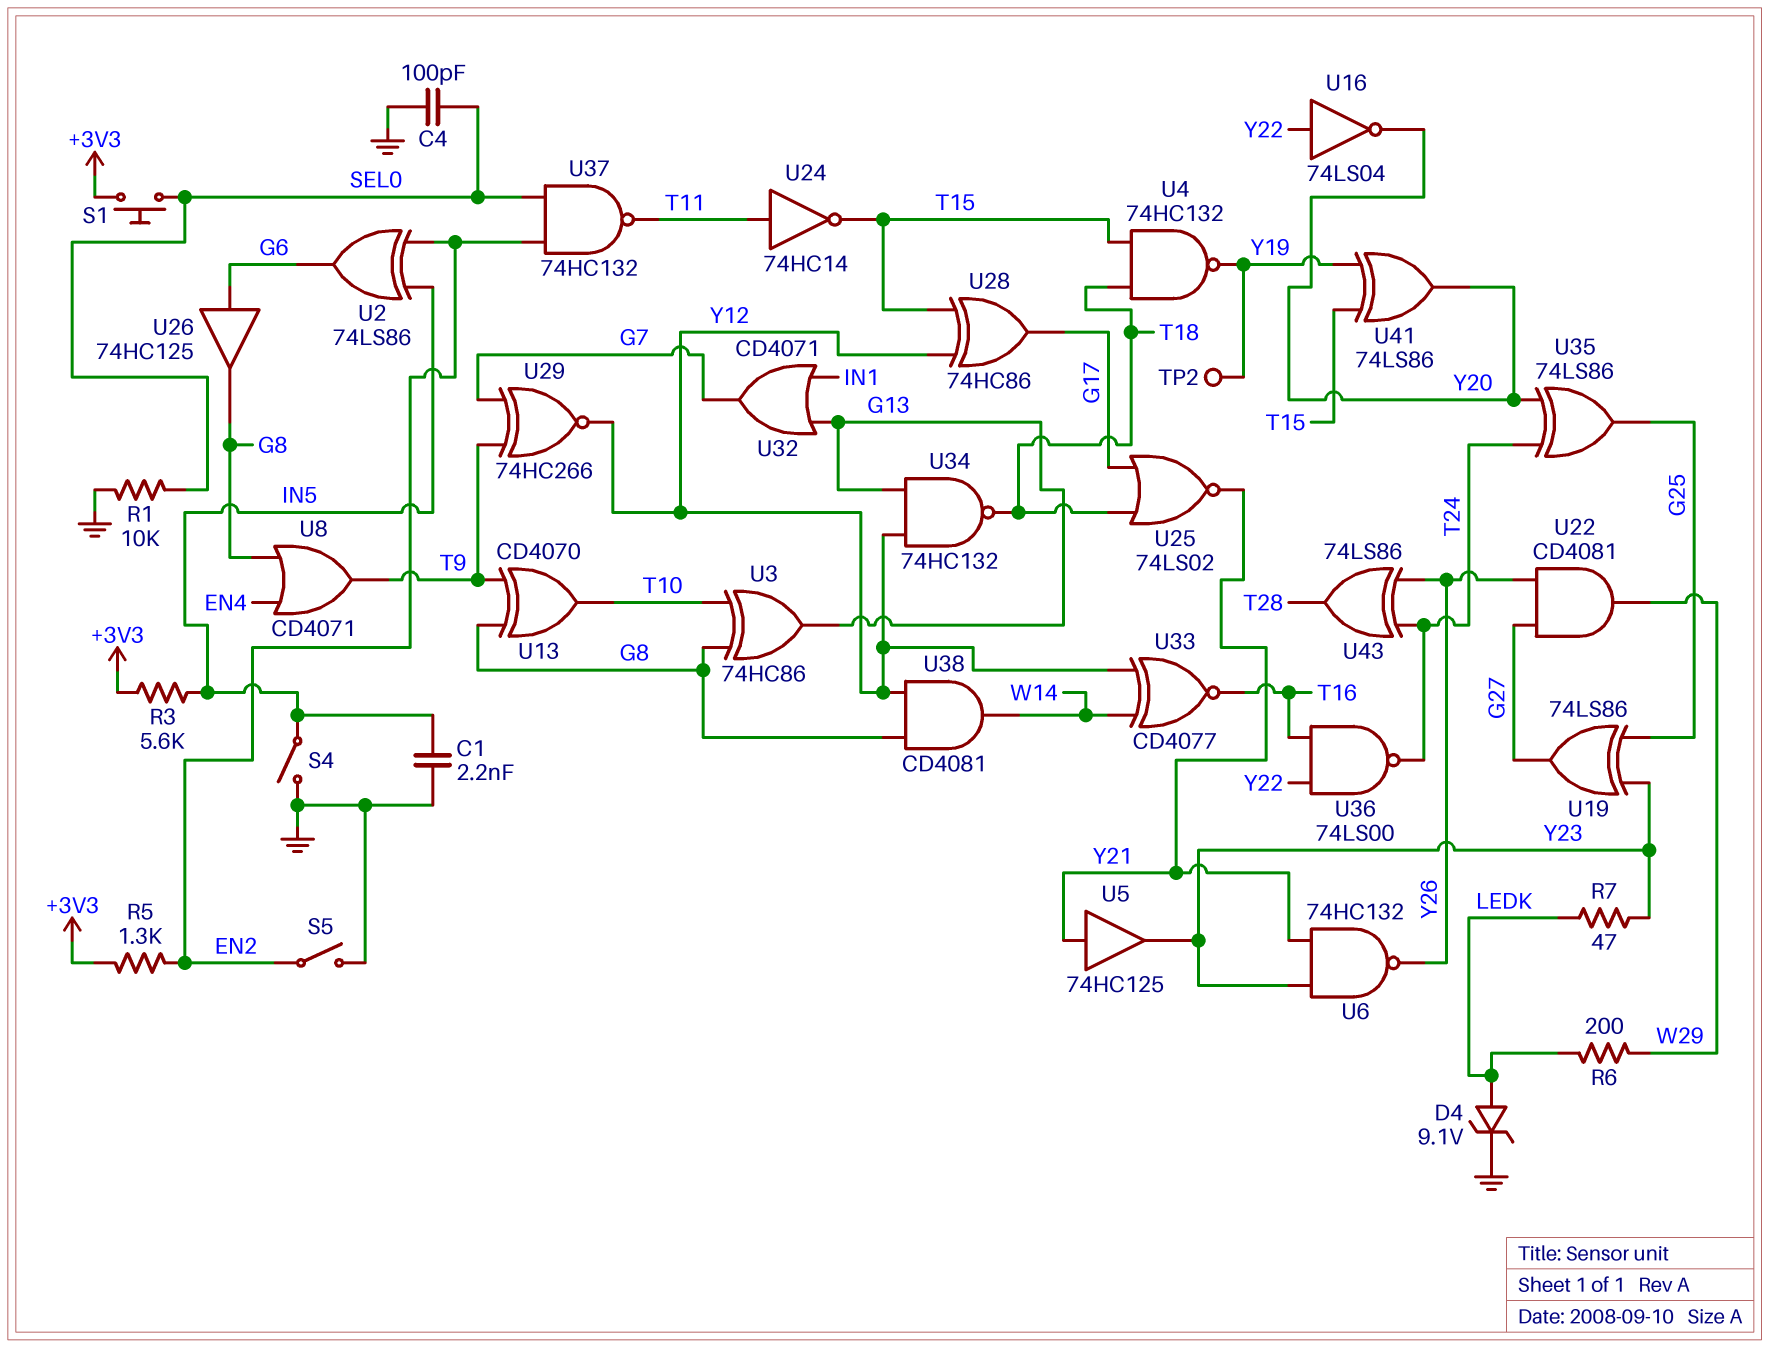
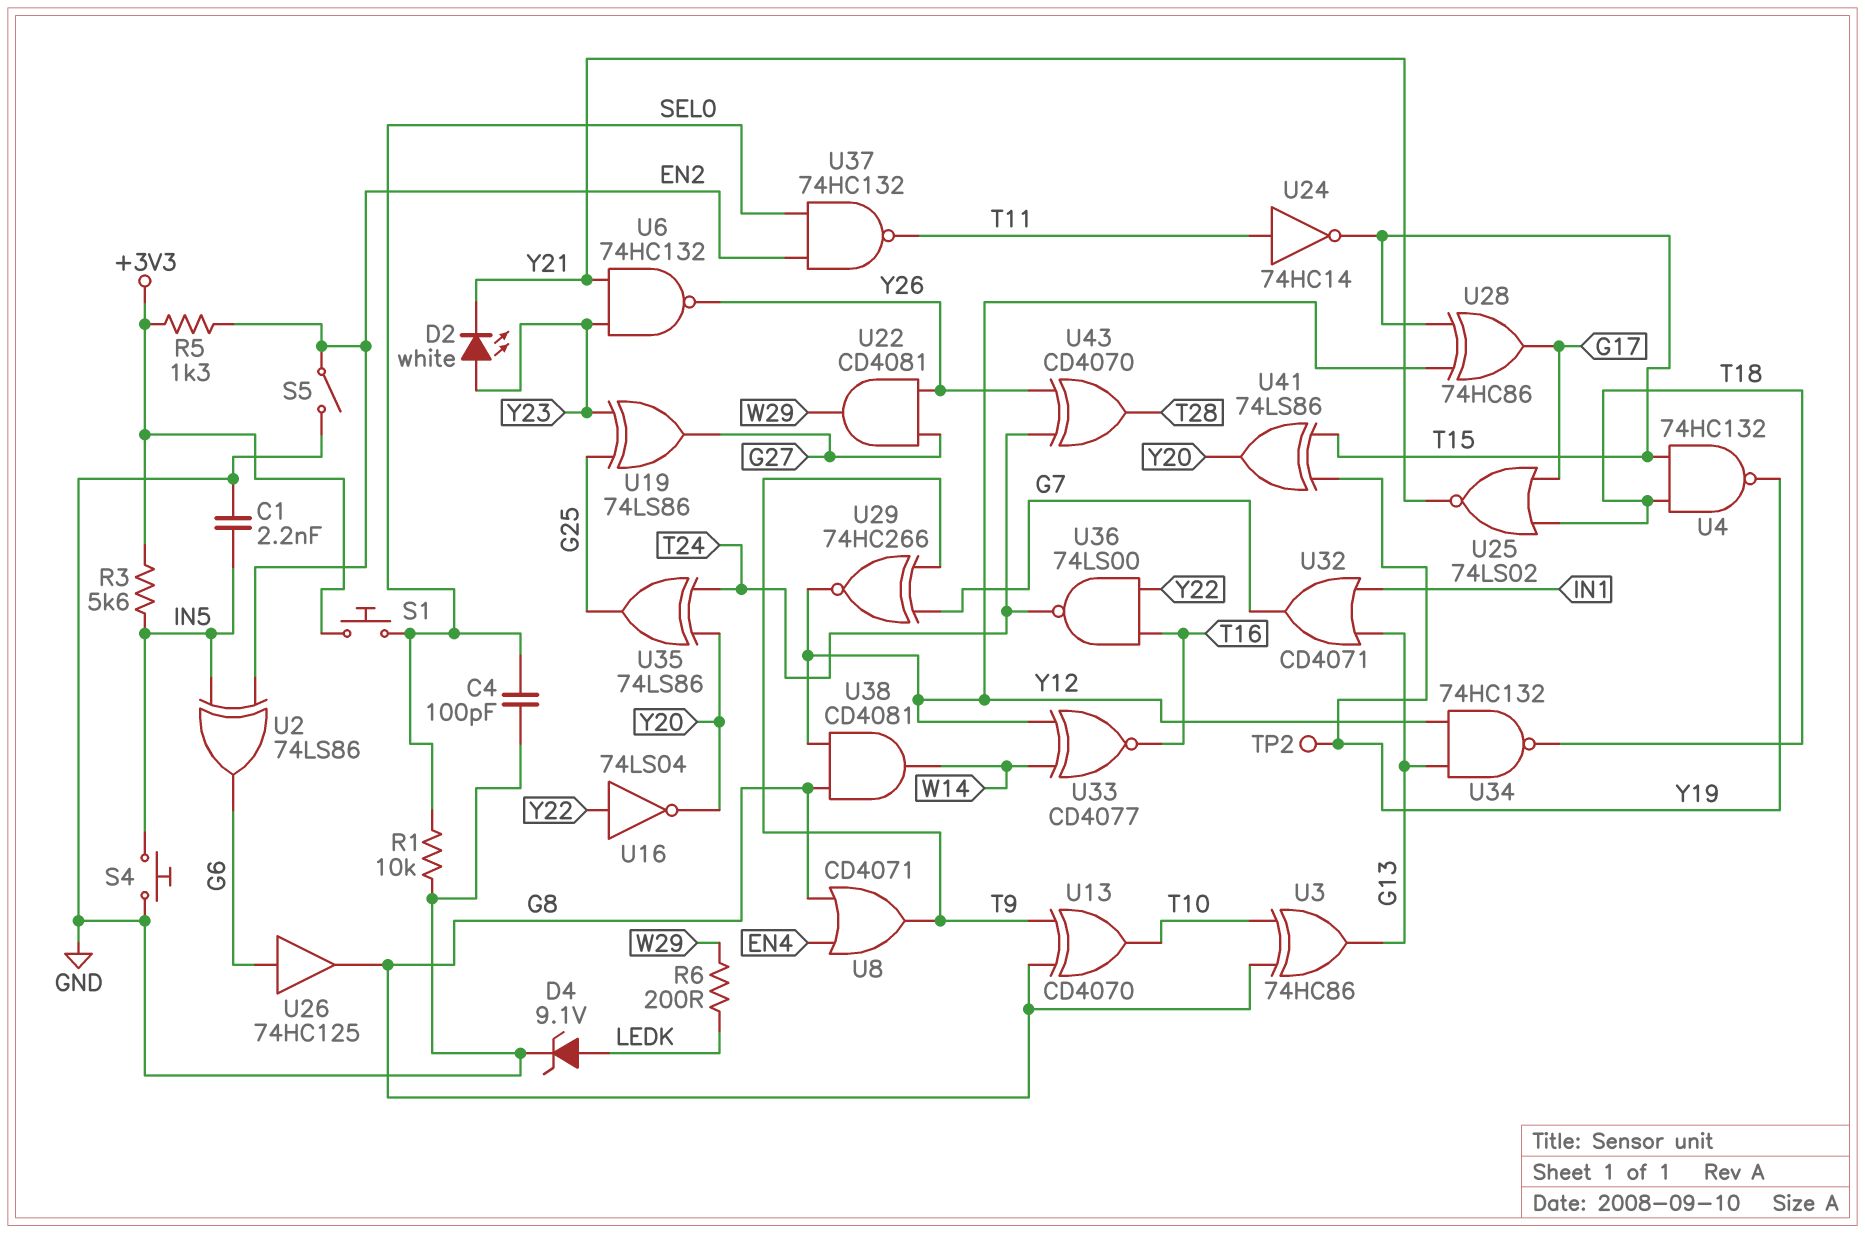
D2: none -> LED white (A Y23, K Y21)
R7: 47 (LEDK, Y23) -> none
S4: switch (GND, IN5) -> button (GND, IN5)
U5: buffer 74HC125 (in Y21, out Y23) -> none
U43: XOR 74LS86 (in T24, in Y26, out T28) -> XOR CD4070 (in T24, in Y26, out T28)

